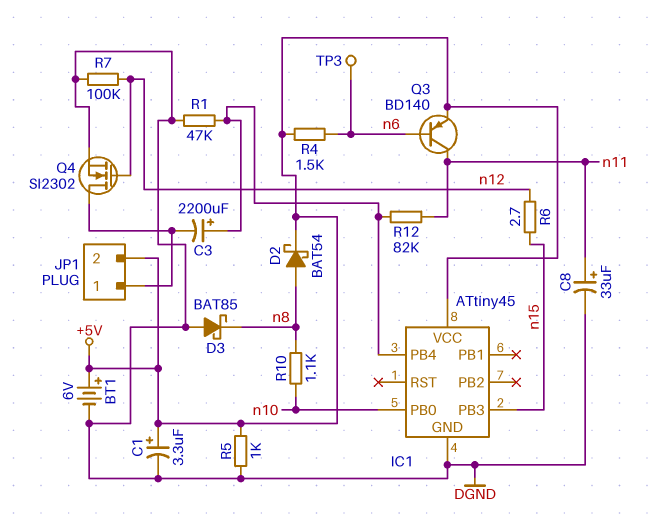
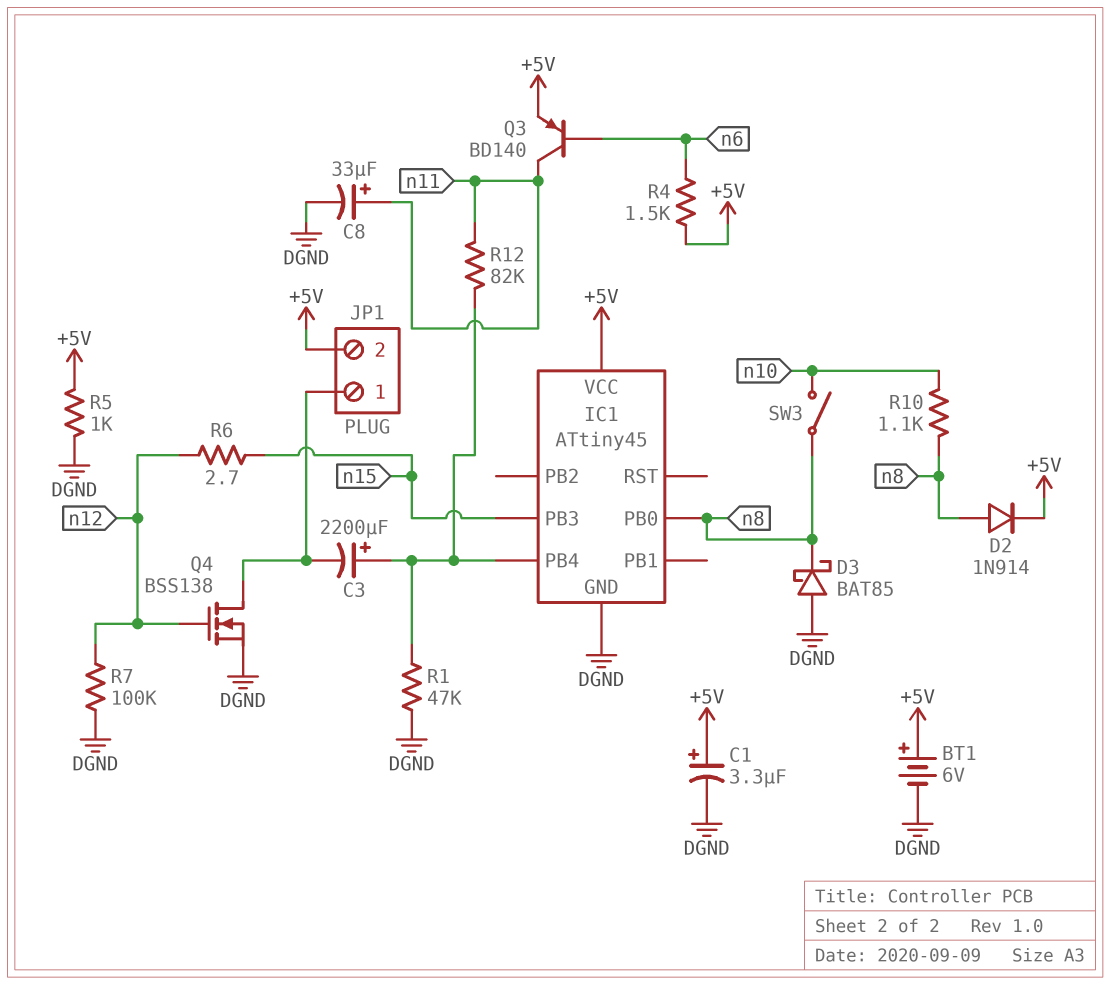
D2: schottky BAT54 (A n8, K +5V) -> diode 1N914 (A n8, K +5V)
IC1 pin PB0: n10 -> n8
Q4: NMOS SI2302 (G n12, D JP1/1, S DGND) -> NMOS BSS138 (G n12, D JP1/1, S DGND)
SW3: none -> switch (n8, n10)
TP3: test point (n6) -> none

